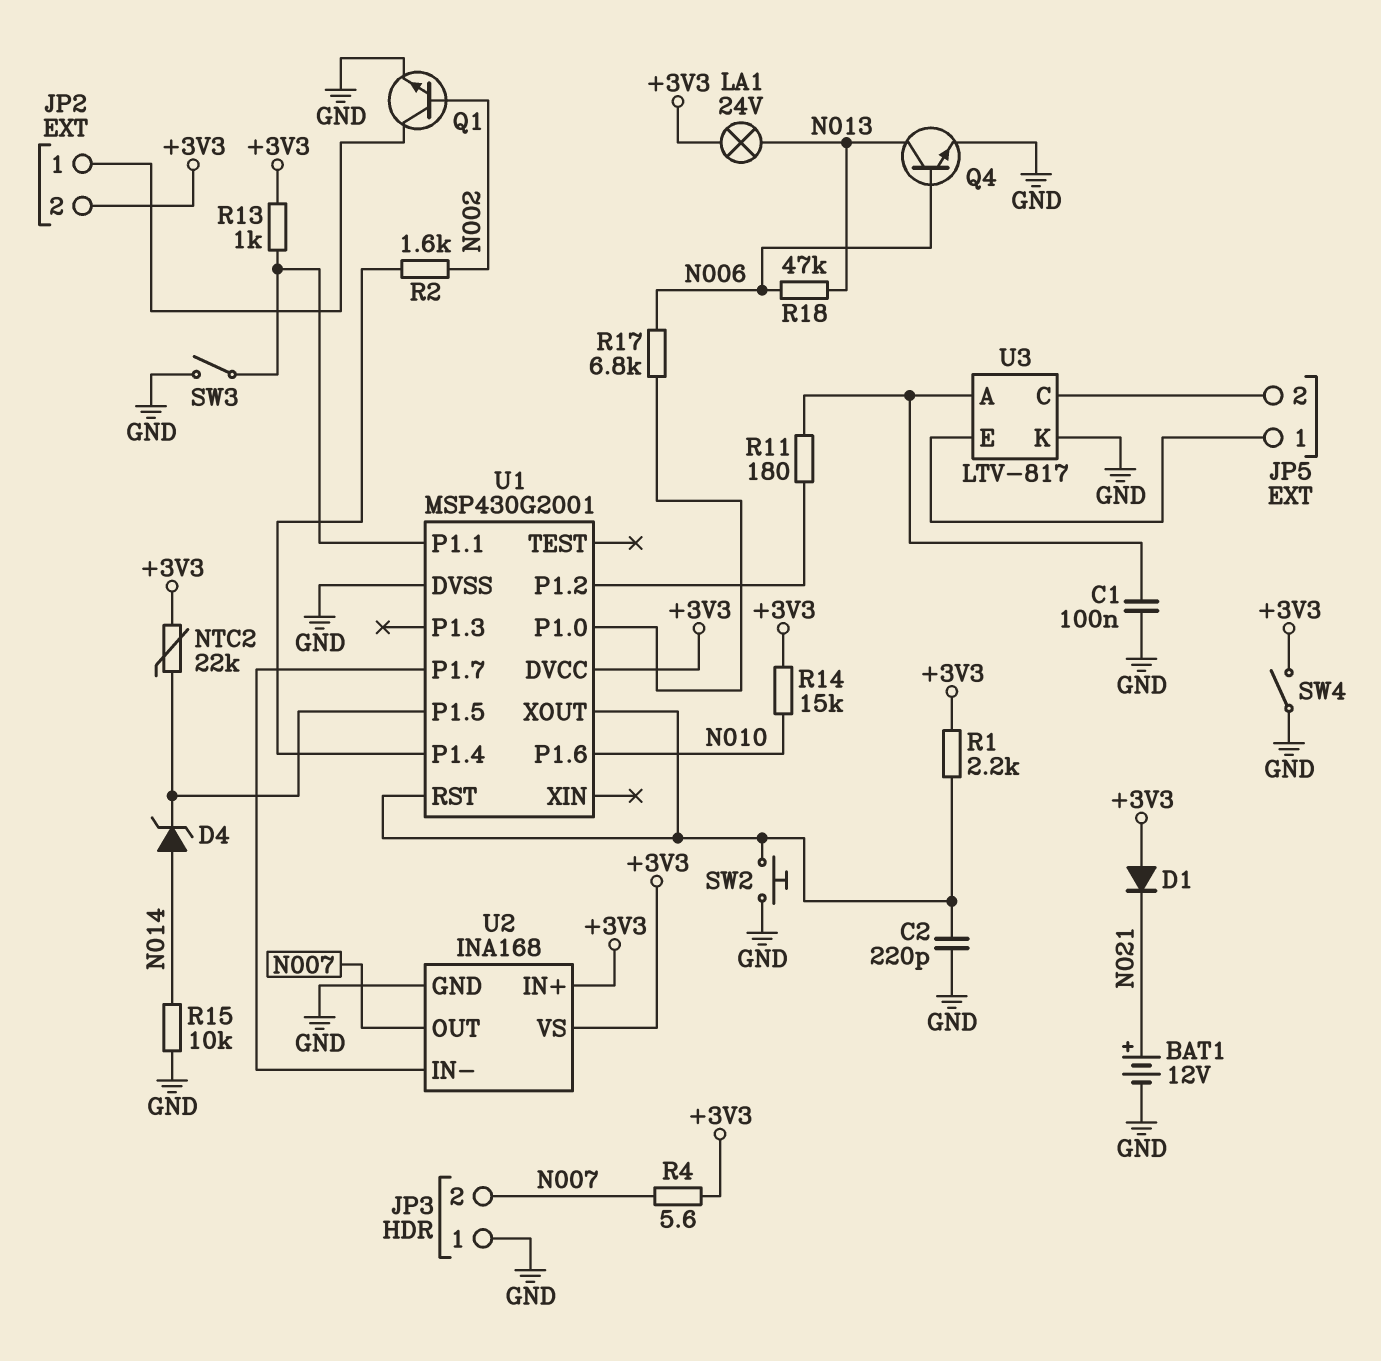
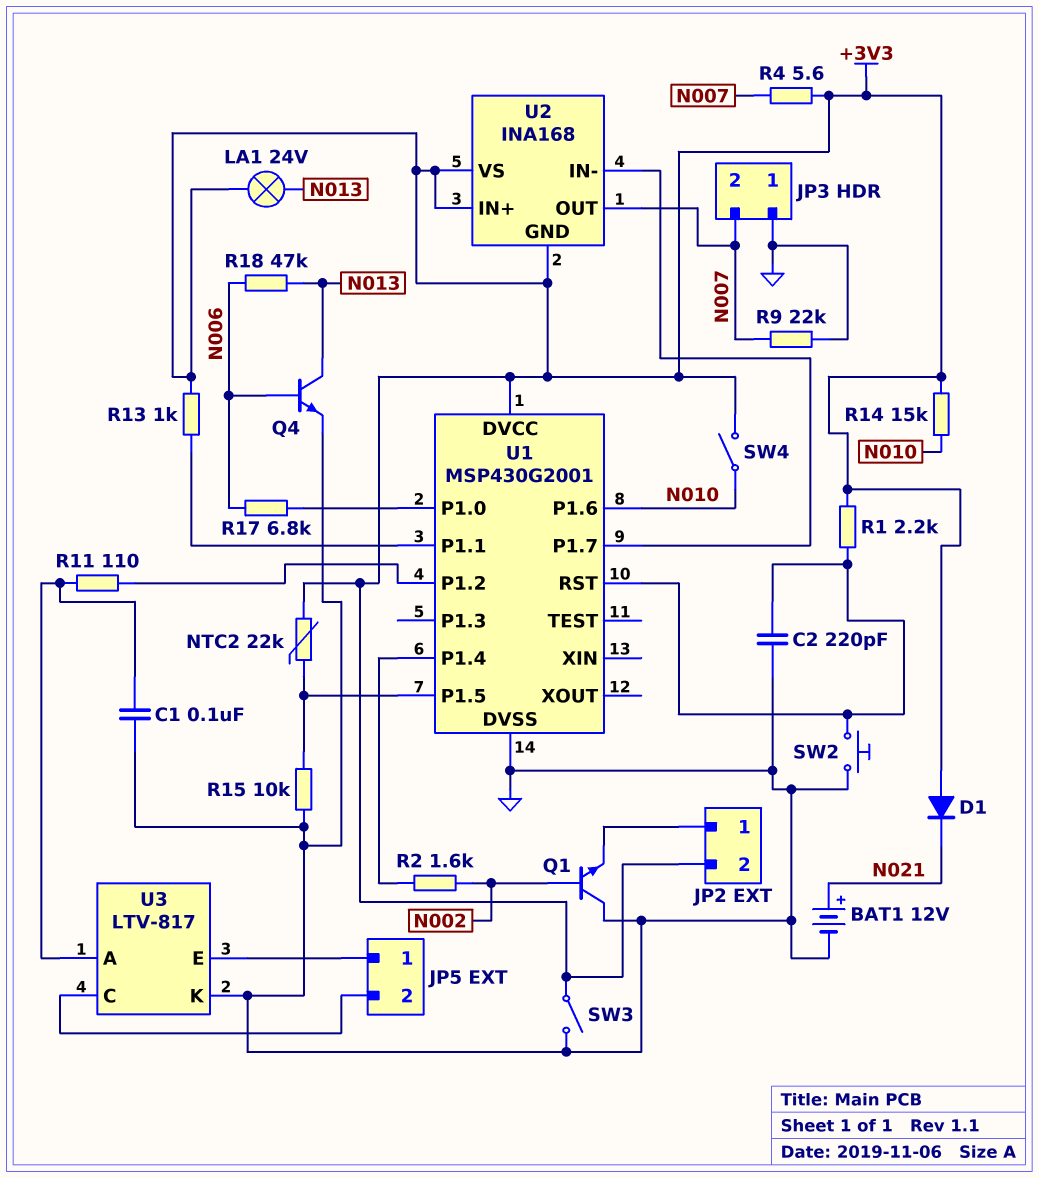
D4: zener (A N014, K U1/P1.5) -> none
Q1: NPN (B N002, C JP2/1, E GND) -> NPN (B N002, C GND, E JP2/1)
R9: none -> 22k (GND, N007)
R11: 180 (U1/P1.2, U3/A) -> 110 (U1/P1.2, U3/A)
R15: 10k (GND, N014) -> 10k (GND, U1/P1.5)
SW3: switch (GND, U1/P1.1) -> switch (+3V3, GND)
SW4: switch (+3V3, GND) -> switch (+3V3, N010)
U1 pin XOUT: U1/RST -> none
U2 pin GND: GND -> +3V3

